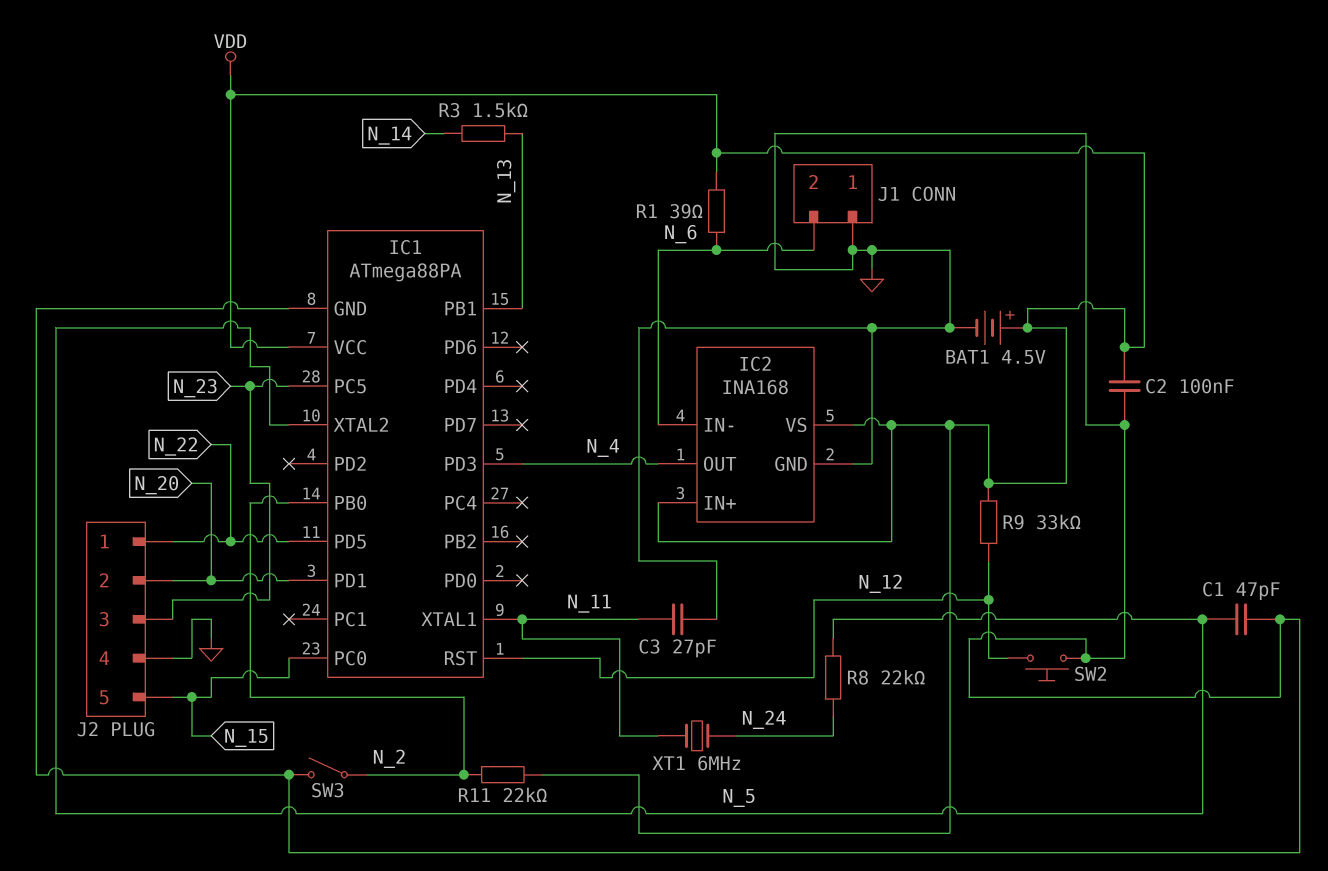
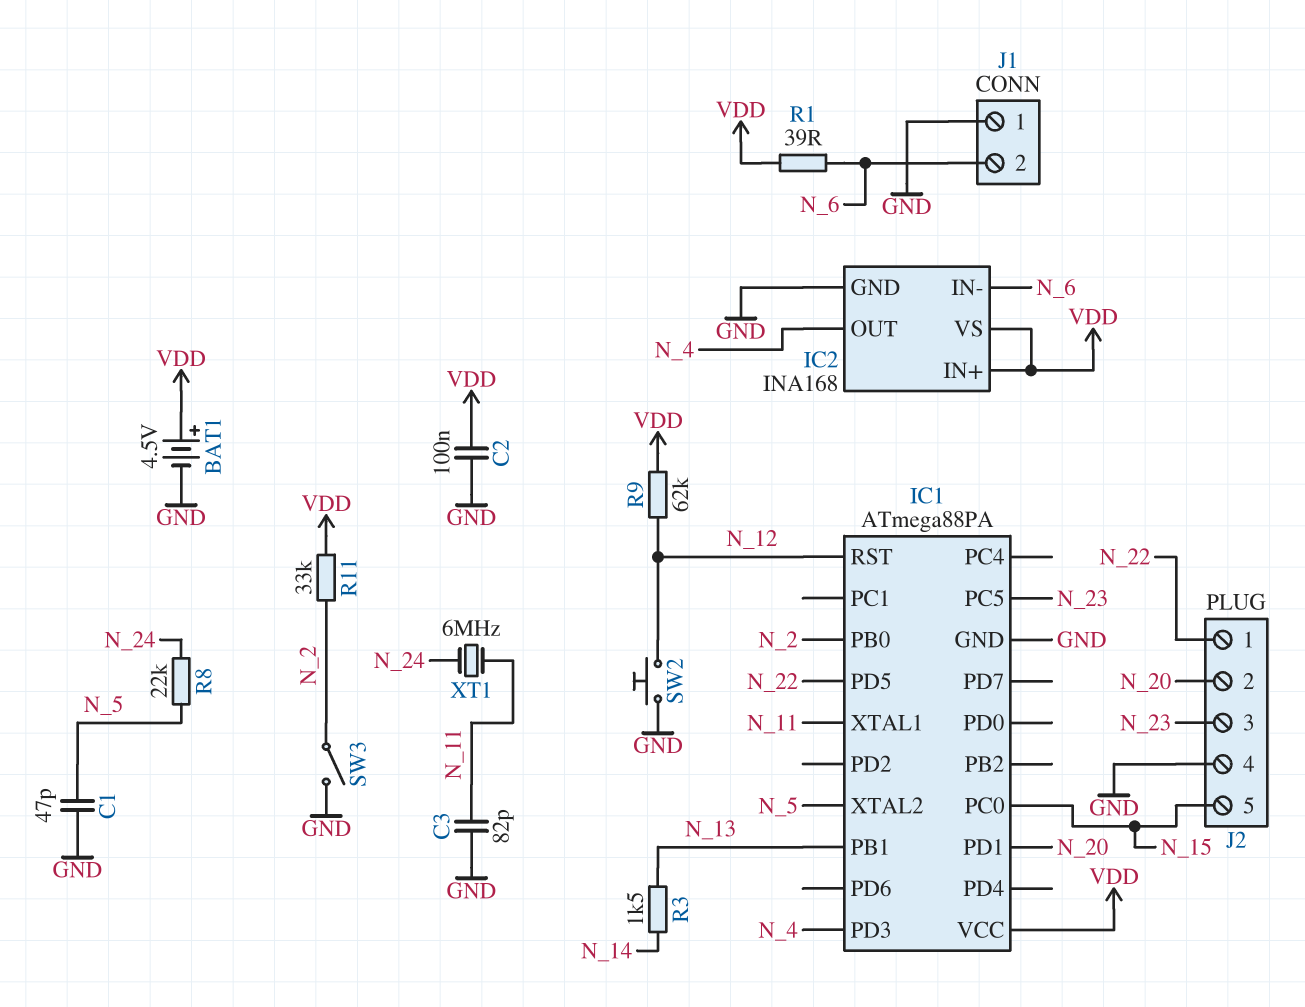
C3: 27pF (GND, N_11) -> 82pF (GND, N_11)
R9: 33k (N_12, VDD) -> 62k (N_12, VDD)
R11: 22k (N_2, VDD) -> 33k (N_2, VDD)

